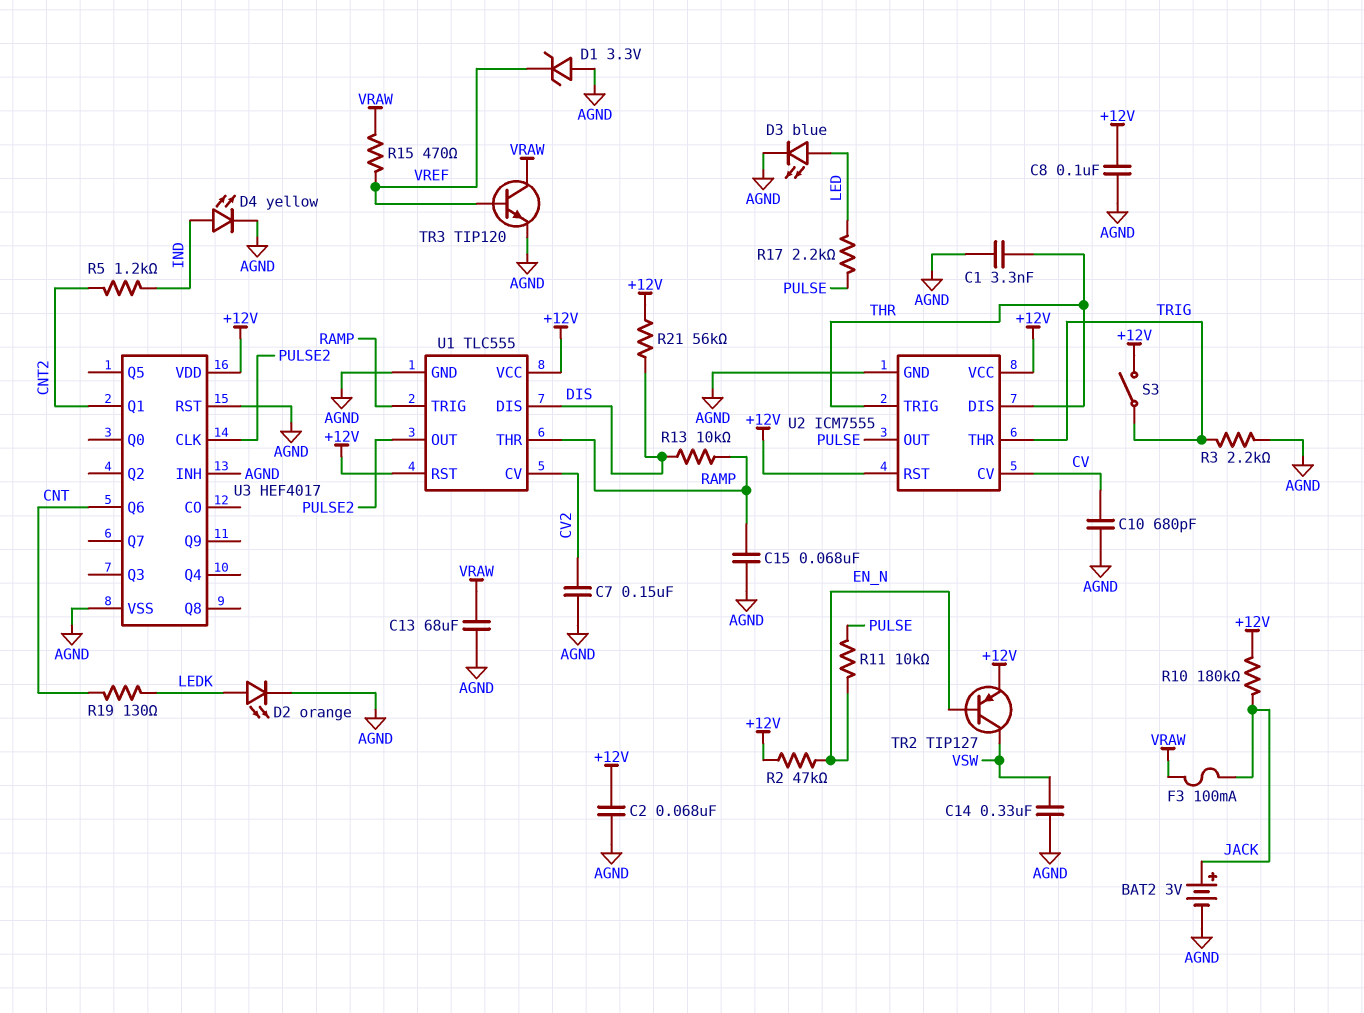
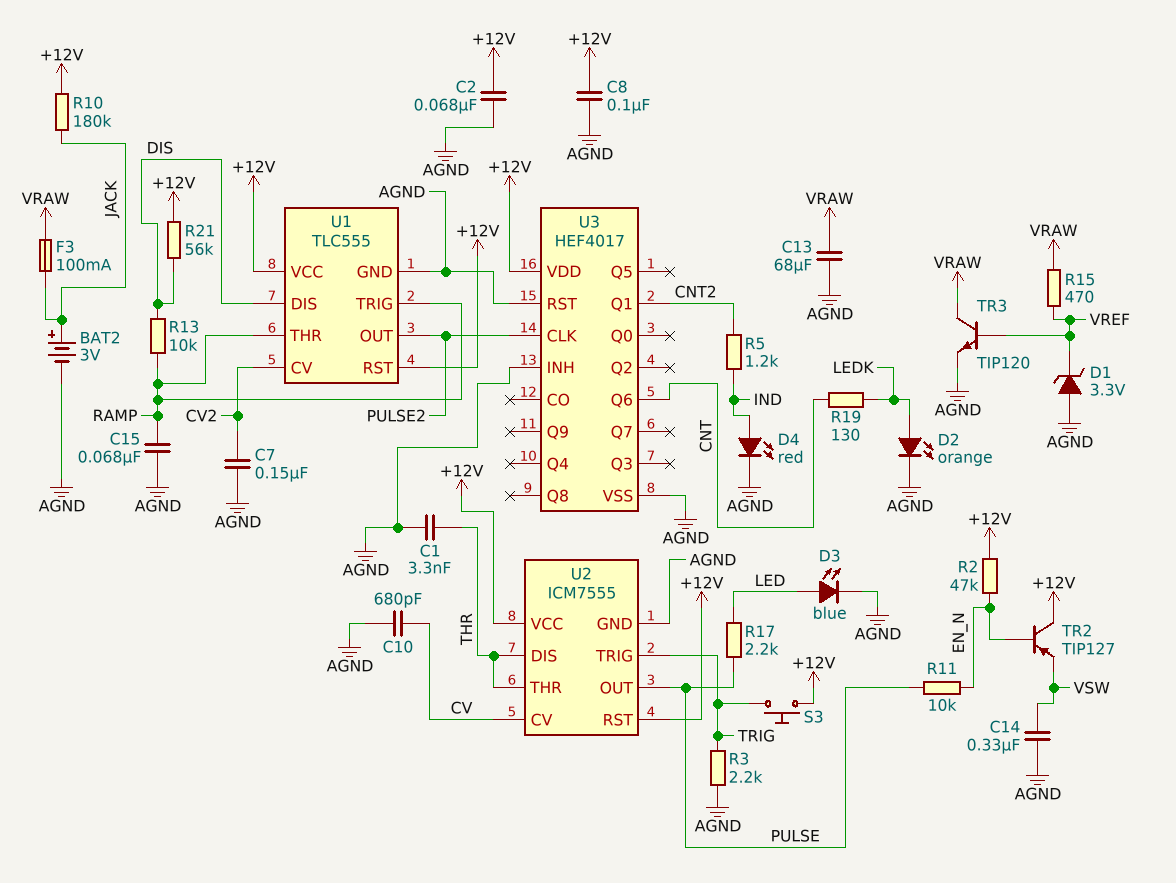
D4: LED yellow (A IND, K AGND) -> LED red (A IND, K AGND)
S3: switch (+12V, TRIG) -> button (+12V, TRIG)
TR2: PNP TIP127 (B EN_N, C VSW, E +12V) -> PNP TIP127 (B EN_N, C +12V, E VSW)
U2 pin THR: TRIG -> THR
U2 pin TRIG: THR -> TRIG

